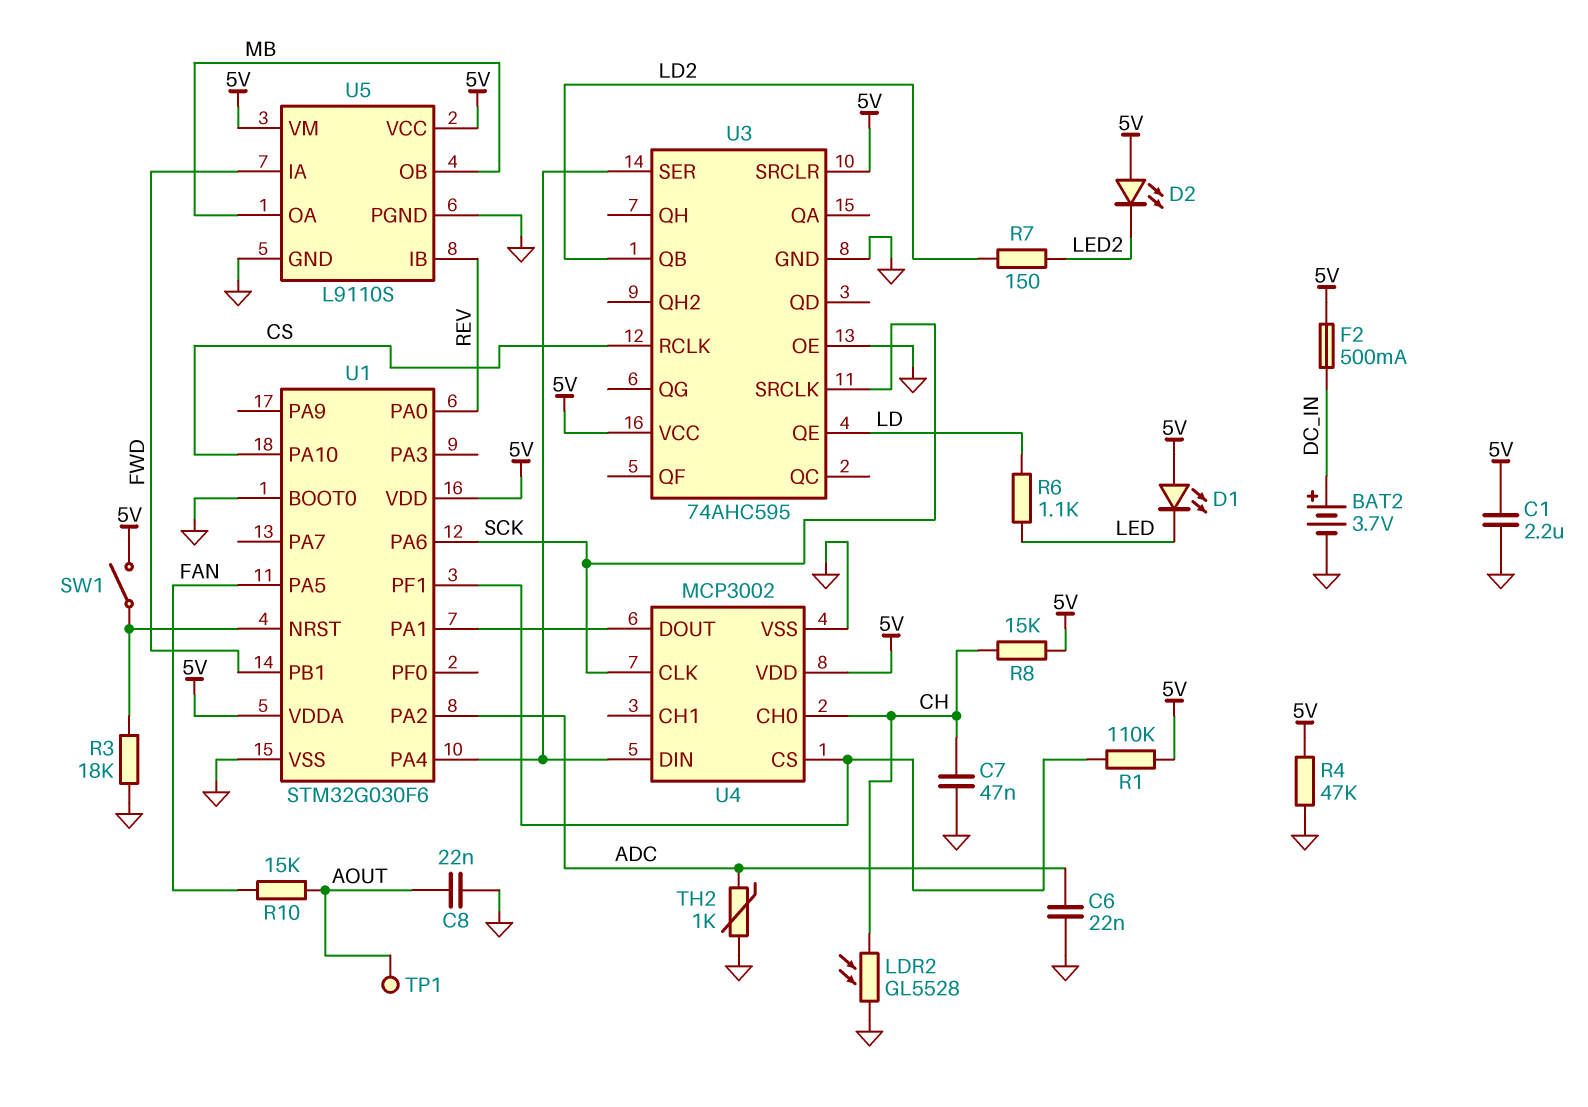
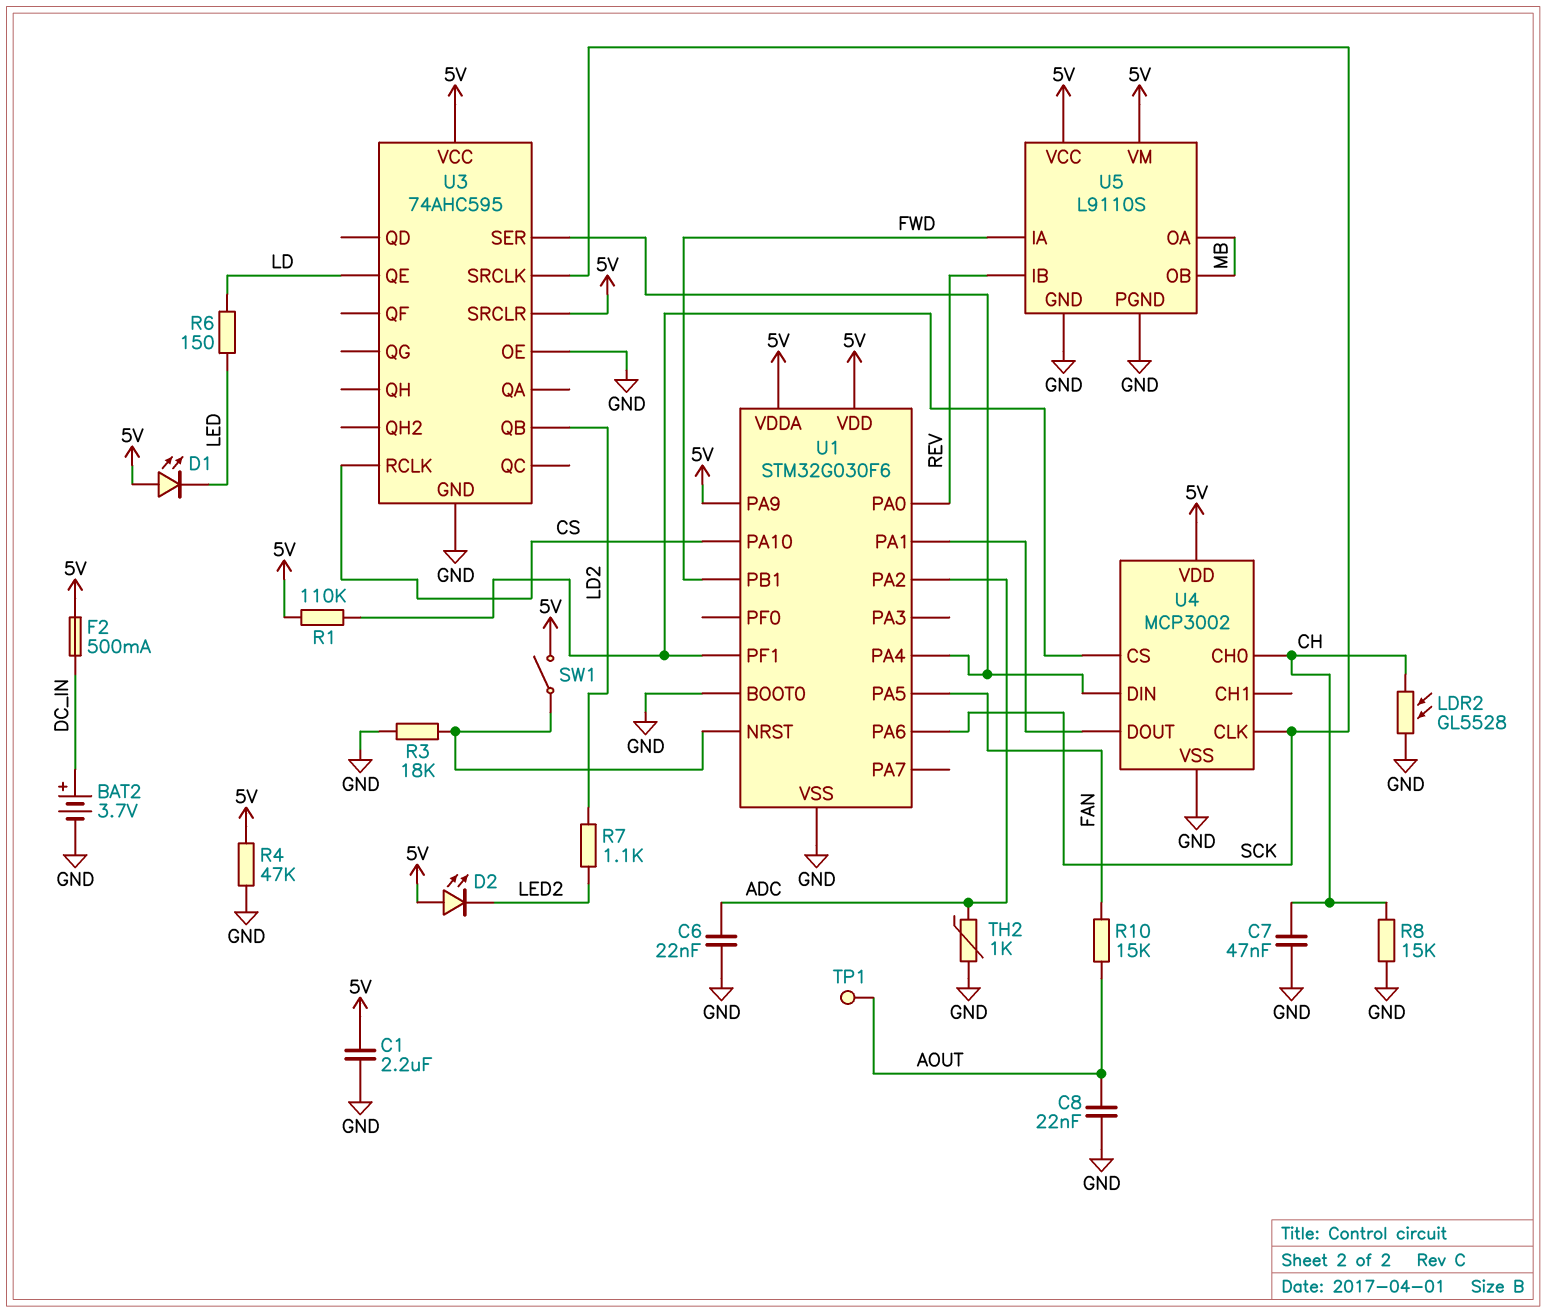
R6: 1.1k (LD, LED) -> 150 (LD, LED)
R7: 150 (LD2, LED2) -> 1.1k (LD2, LED2)
R8: 15k (5V, CH) -> 15k (CH, GND)
U1 pin PA9: none -> 5V

